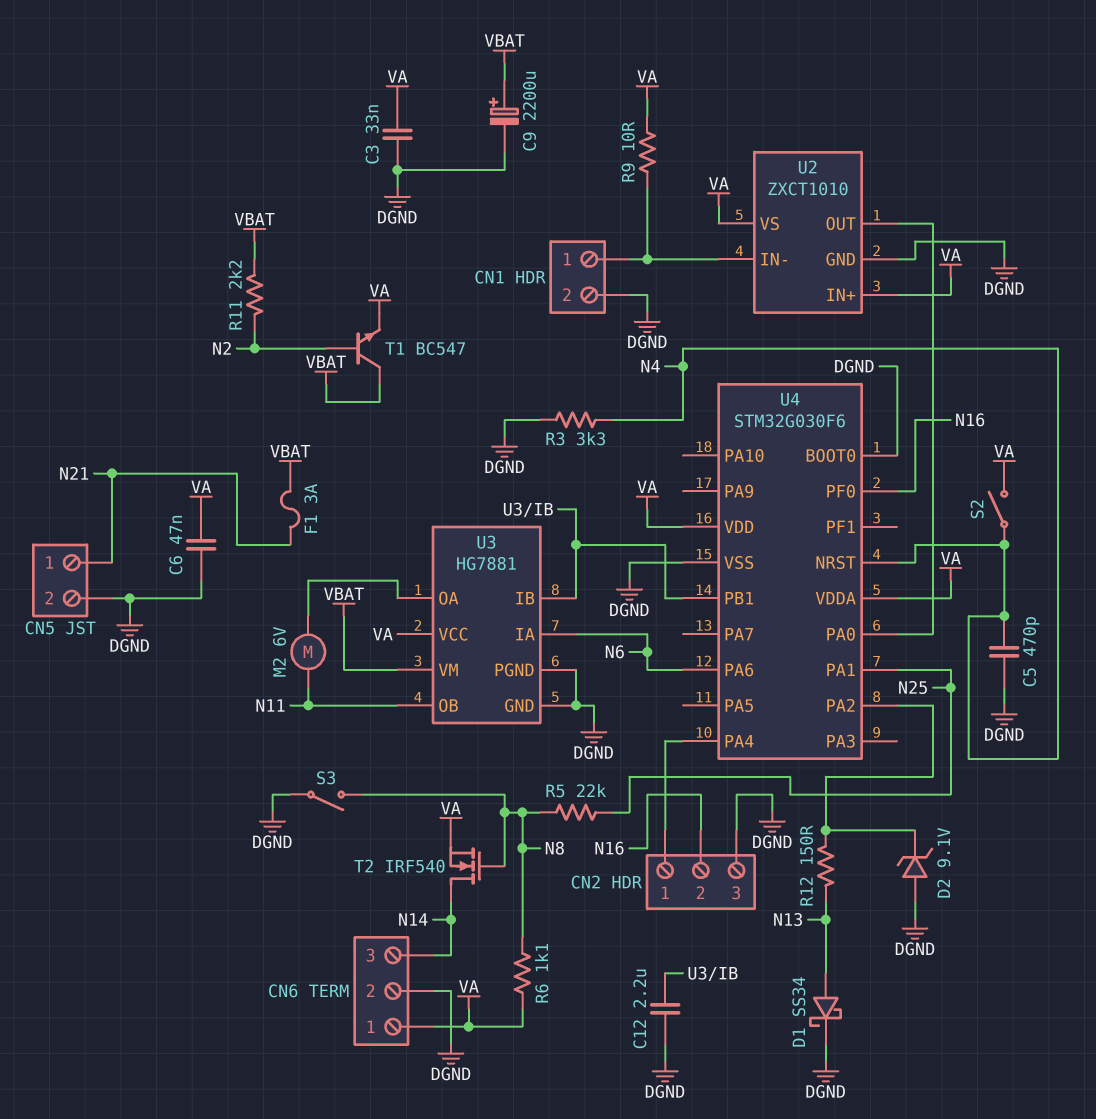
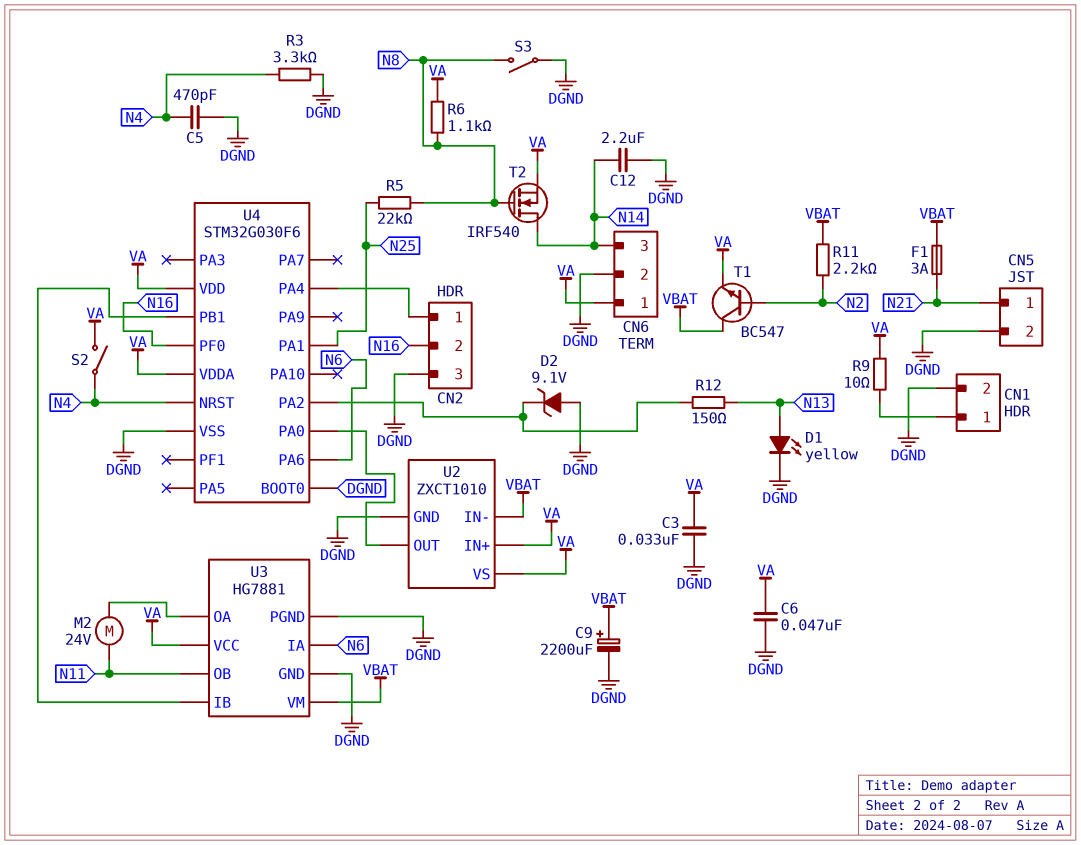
C12: 2.2uF (DGND, U3/IB) -> 2.2uF (DGND, N14)
D1: schottky SS34 (A N13, K DGND) -> LED yellow (A N13, K DGND)
M2: motor 6V (N11, U3/OA) -> motor 24V (N11, U3/OA)
U2 pin IN-: CN1/1 -> VBAT

